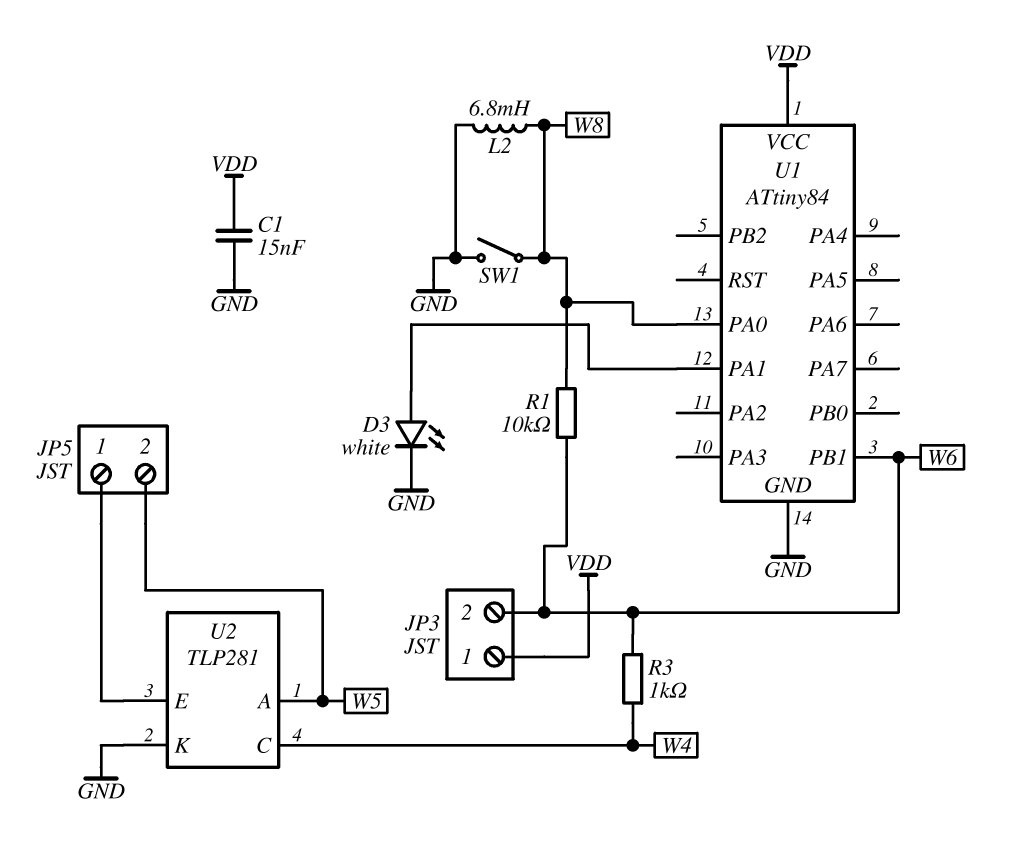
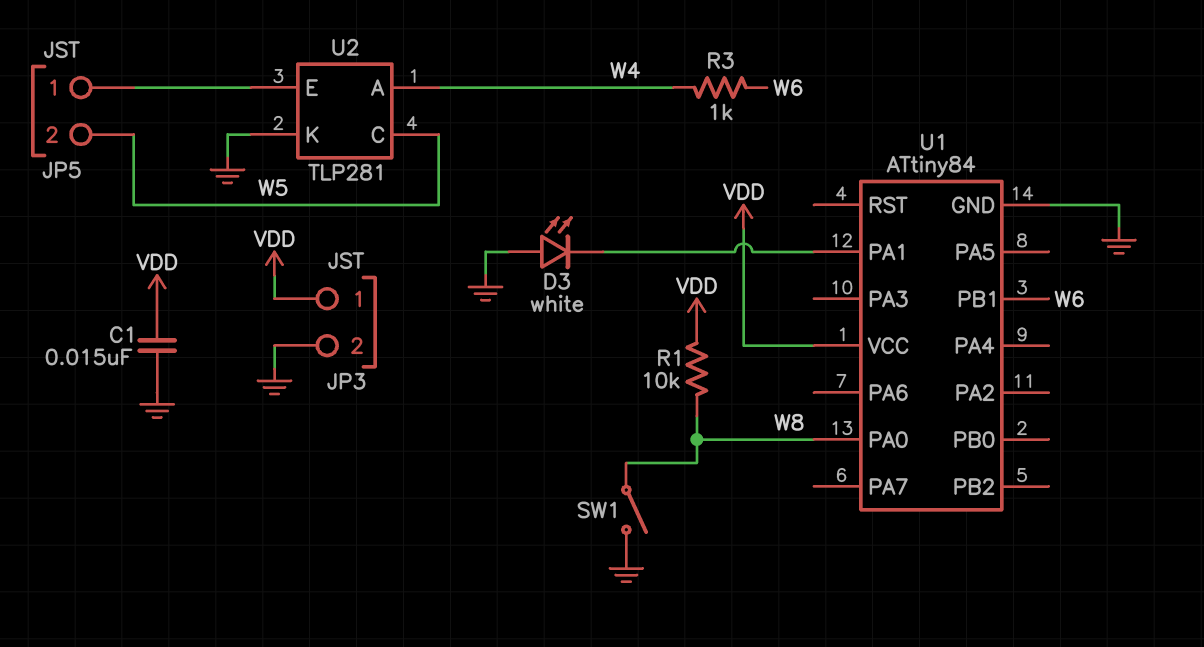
D3: LED white (A U1/PA1, K GND) -> LED white (A GND, K U1/PA1)
JP3 pin 2: W6 -> GND
L2: 6.8mH (GND, W8) -> none
R1: 10k (W6, W8) -> 10k (VDD, W8)
U2 pin A: W5 -> W4
U2 pin C: W4 -> W5

